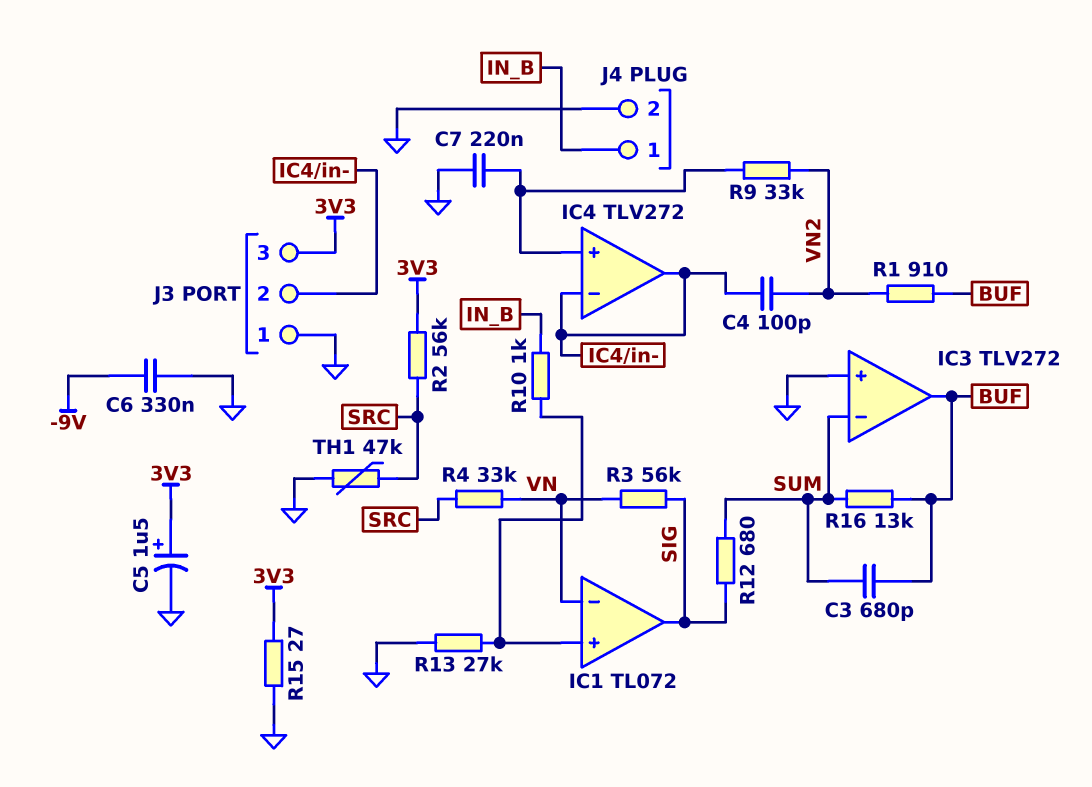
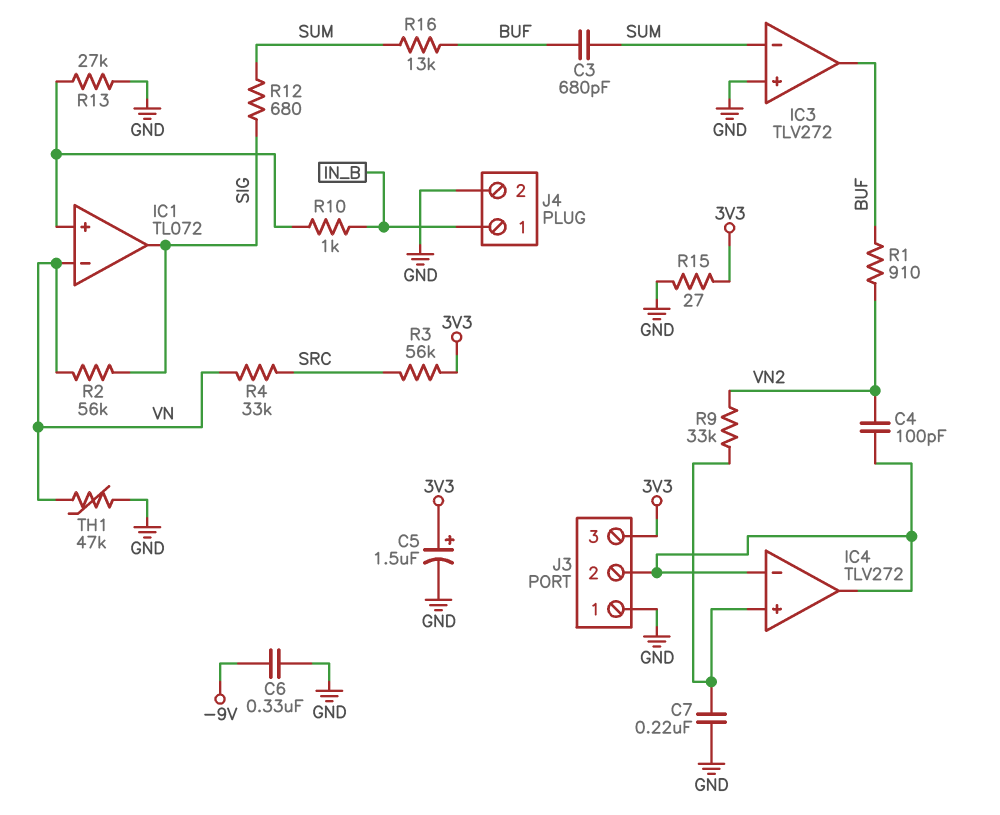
R2: 56k (3V3, SRC) -> 56k (SIG, VN)
R3: 56k (SIG, VN) -> 56k (3V3, SRC)
TH1: 47k (GND, SRC) -> 47k (GND, VN)

